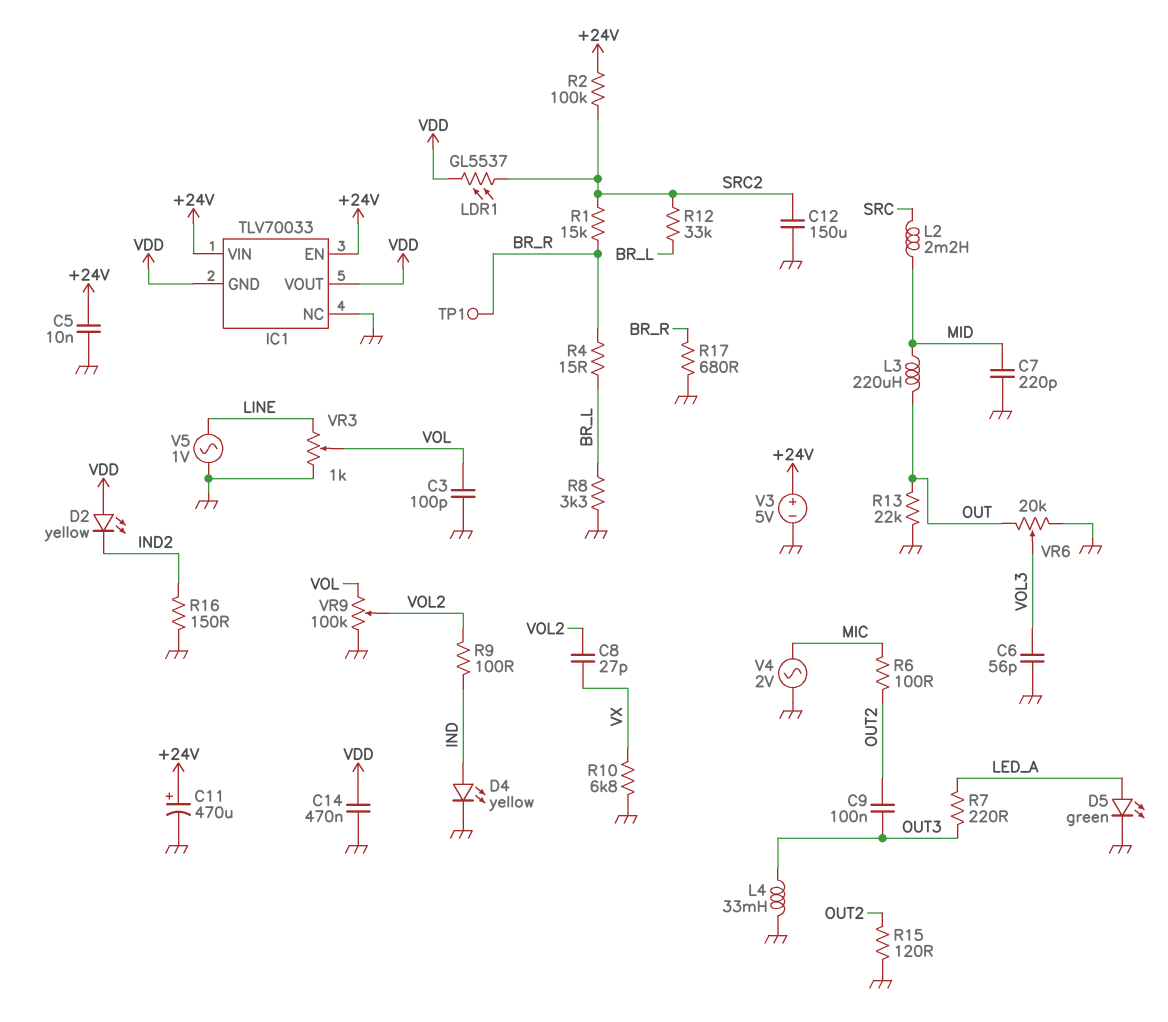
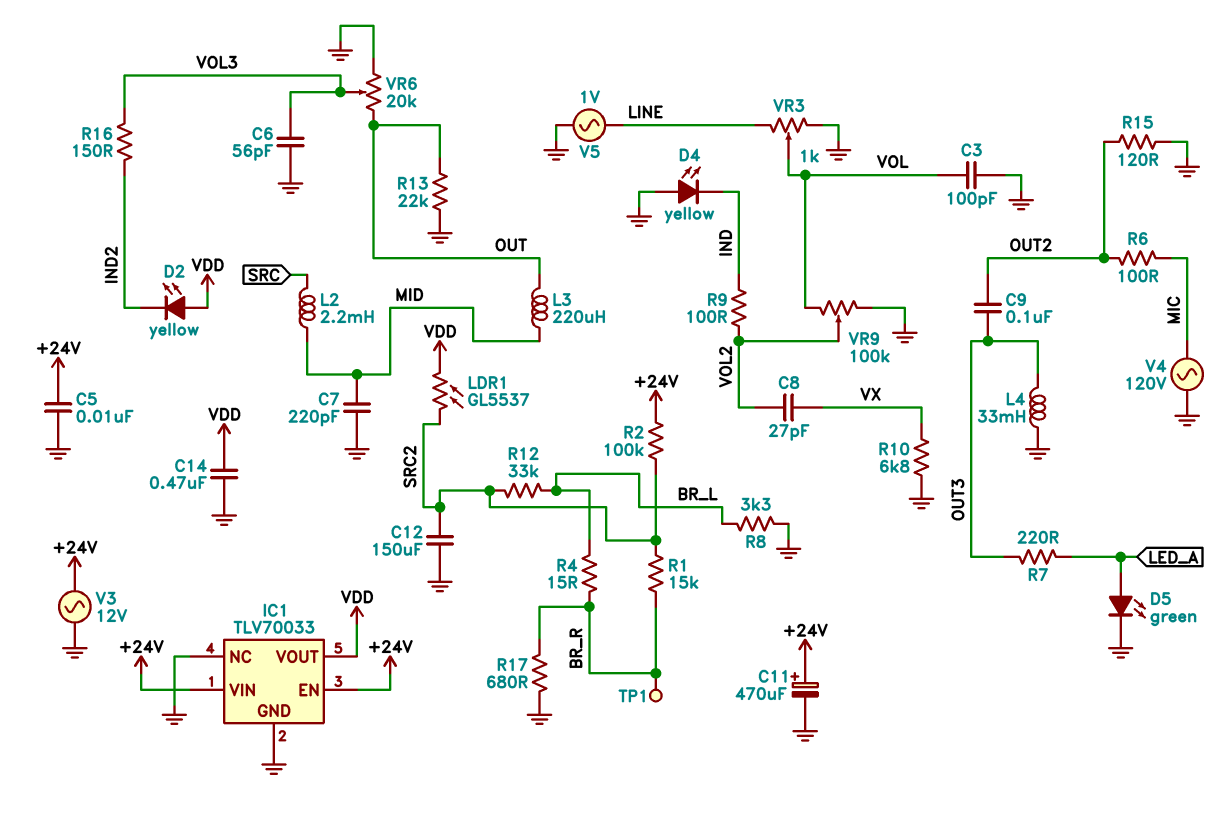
D4: LED yellow (A IND, K GND) -> LED yellow (A GND, K IND)
IC1 pin GND: VDD -> GND
R16: 150 (GND, IND2) -> 150 (IND2, VOL3)
V3: 5V (plus +24V, minus GND) -> AC 12V (+24V, GND)
V4: AC 2V (GND, MIC) -> AC 120V (GND, MIC)

